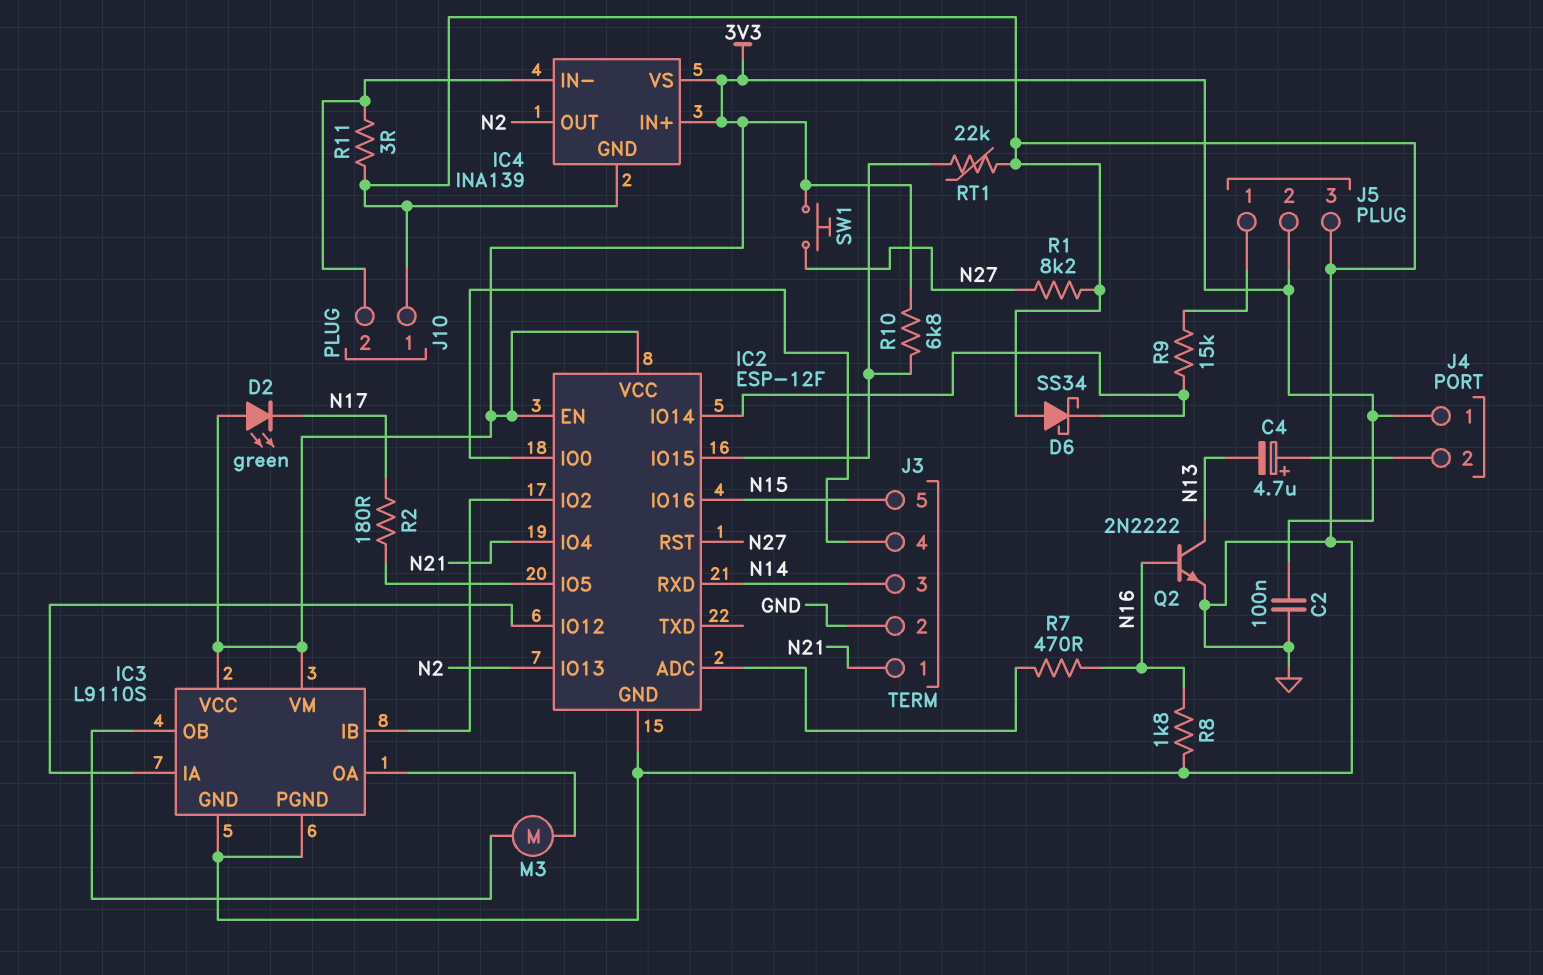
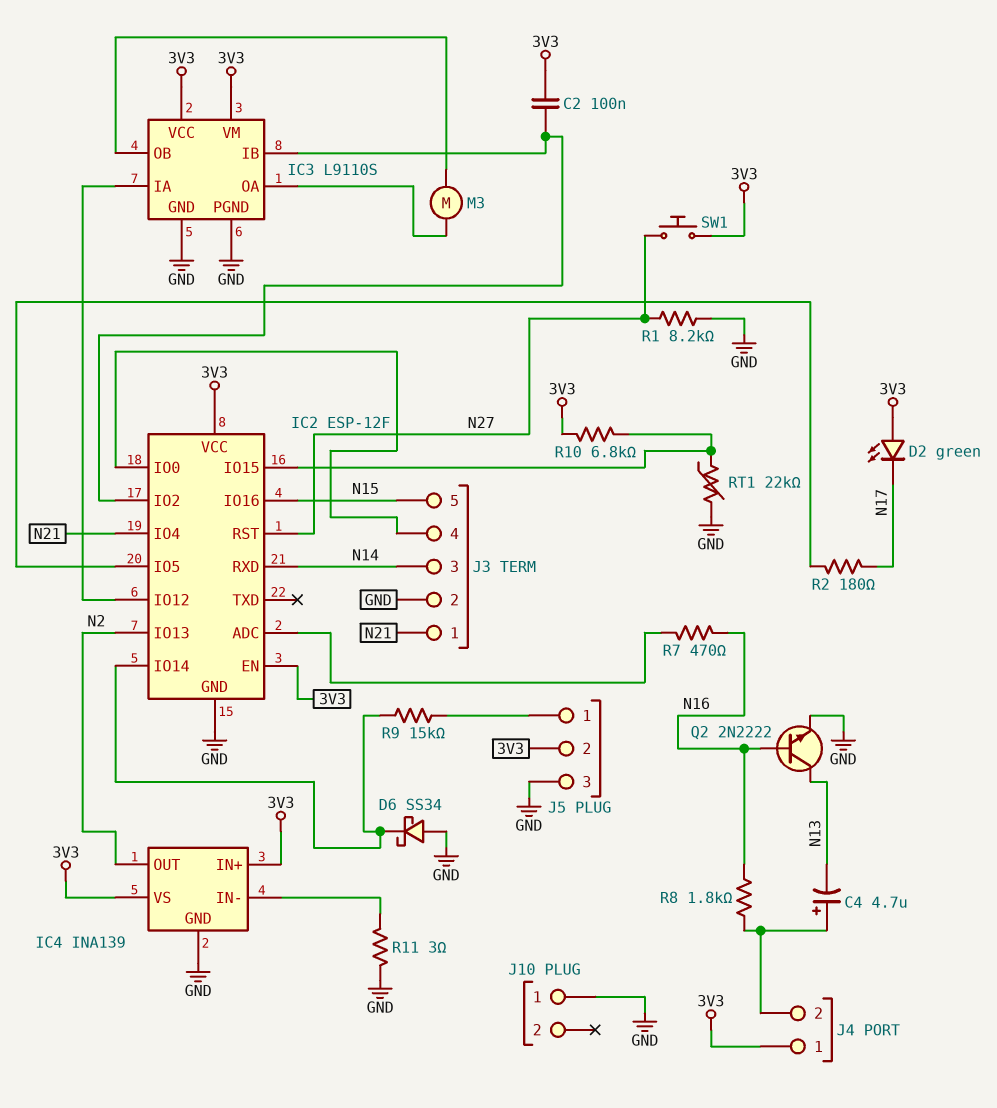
C2: 100nF (3V3, GND) -> 100nF (3V3, IC2/IO2)
J10 pin 2: IC4/IN- -> none
R8: 1.8k (GND, N16) -> 1.8k (J4/2, N16)

